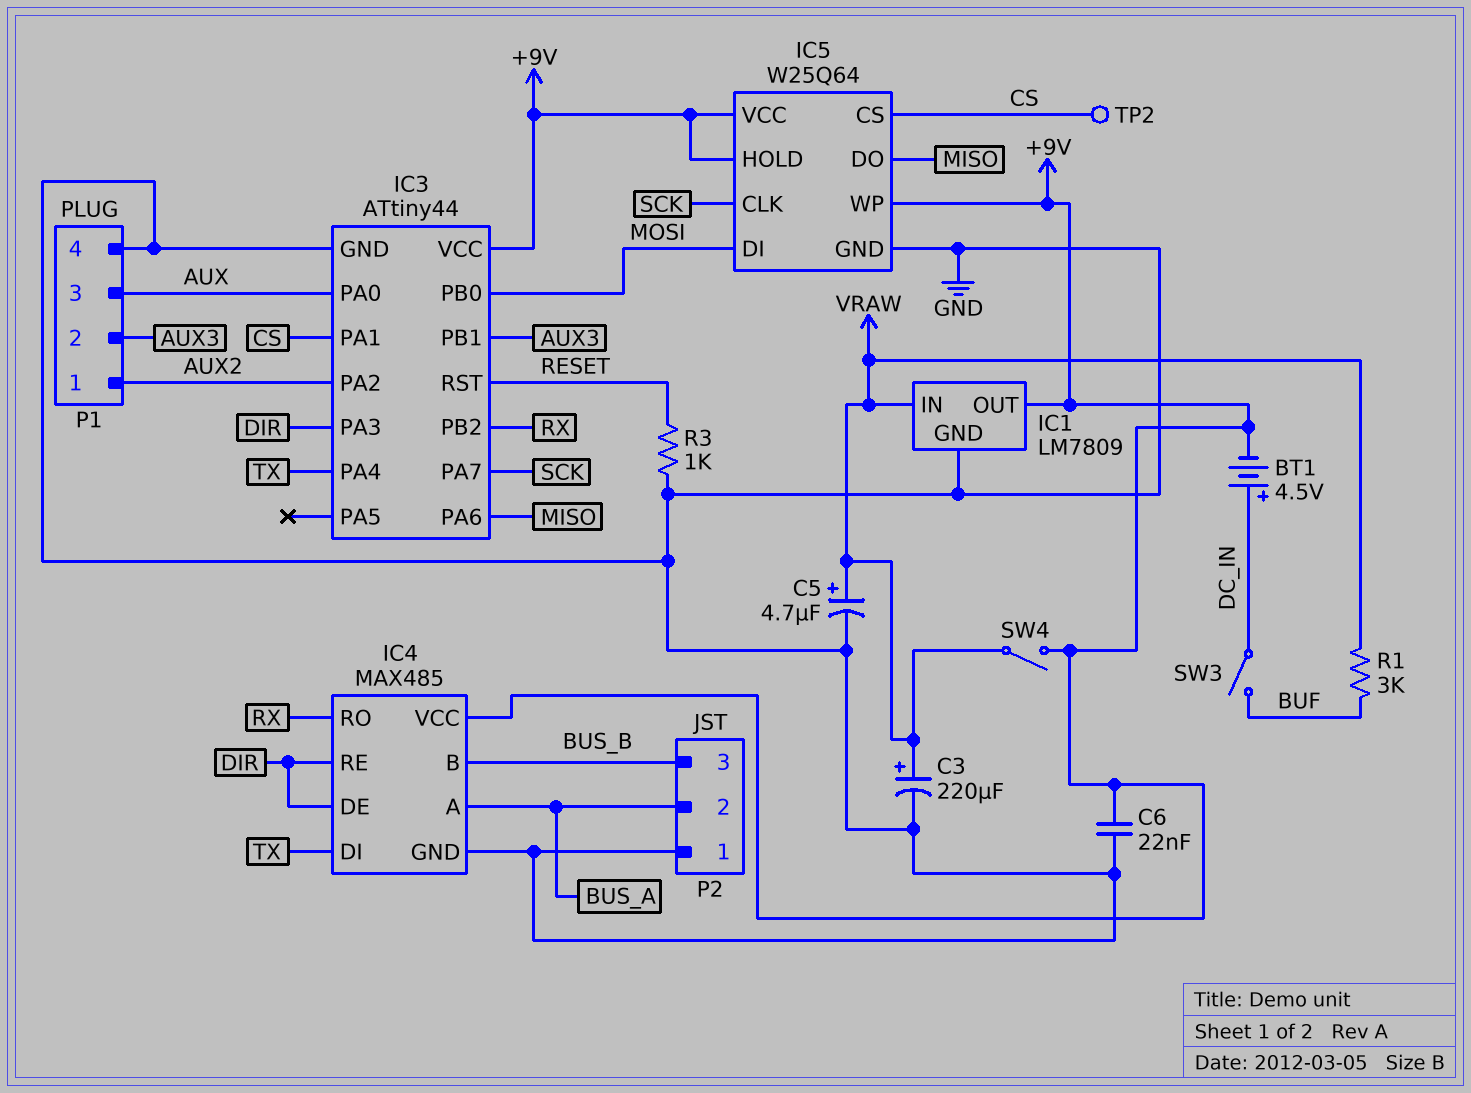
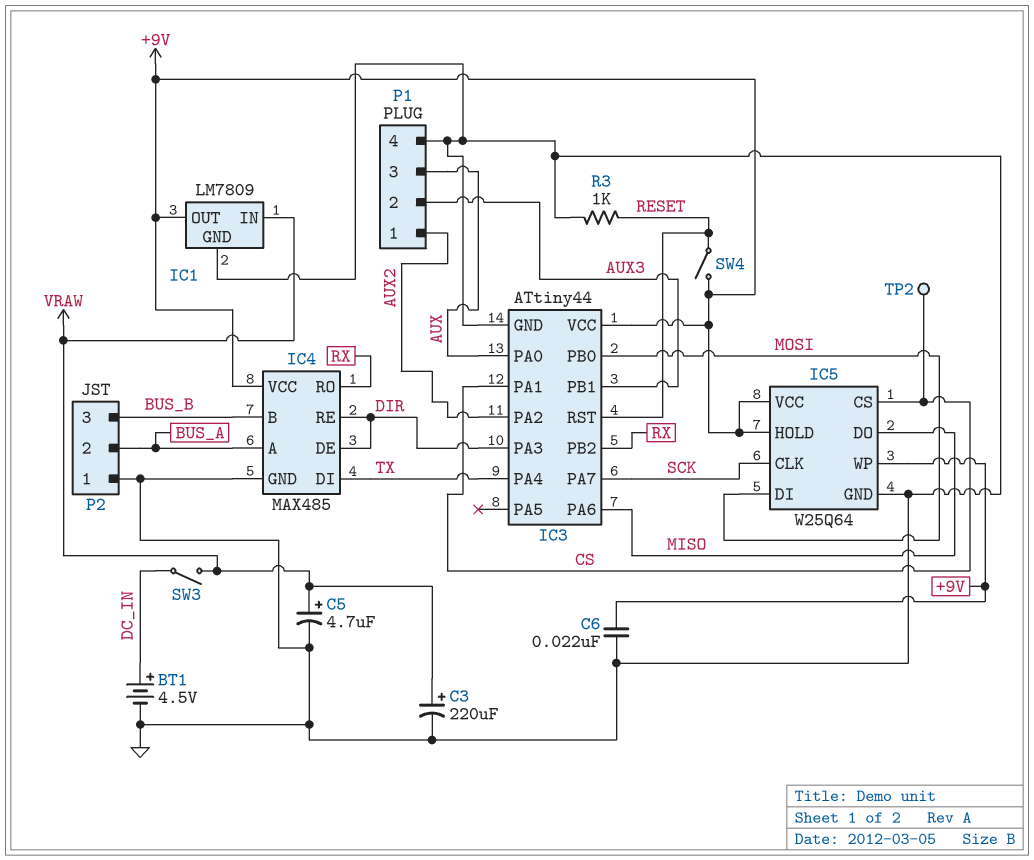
BT1: 4.5V (plus DC_IN, minus +9V) -> 4.5V (plus DC_IN, minus GND)
R1: 3k (BUF, VRAW) -> none
SW3: switch (BUF, DC_IN) -> switch (DC_IN, VRAW)
SW4: switch (+9V, VRAW) -> switch (+9V, RESET)

